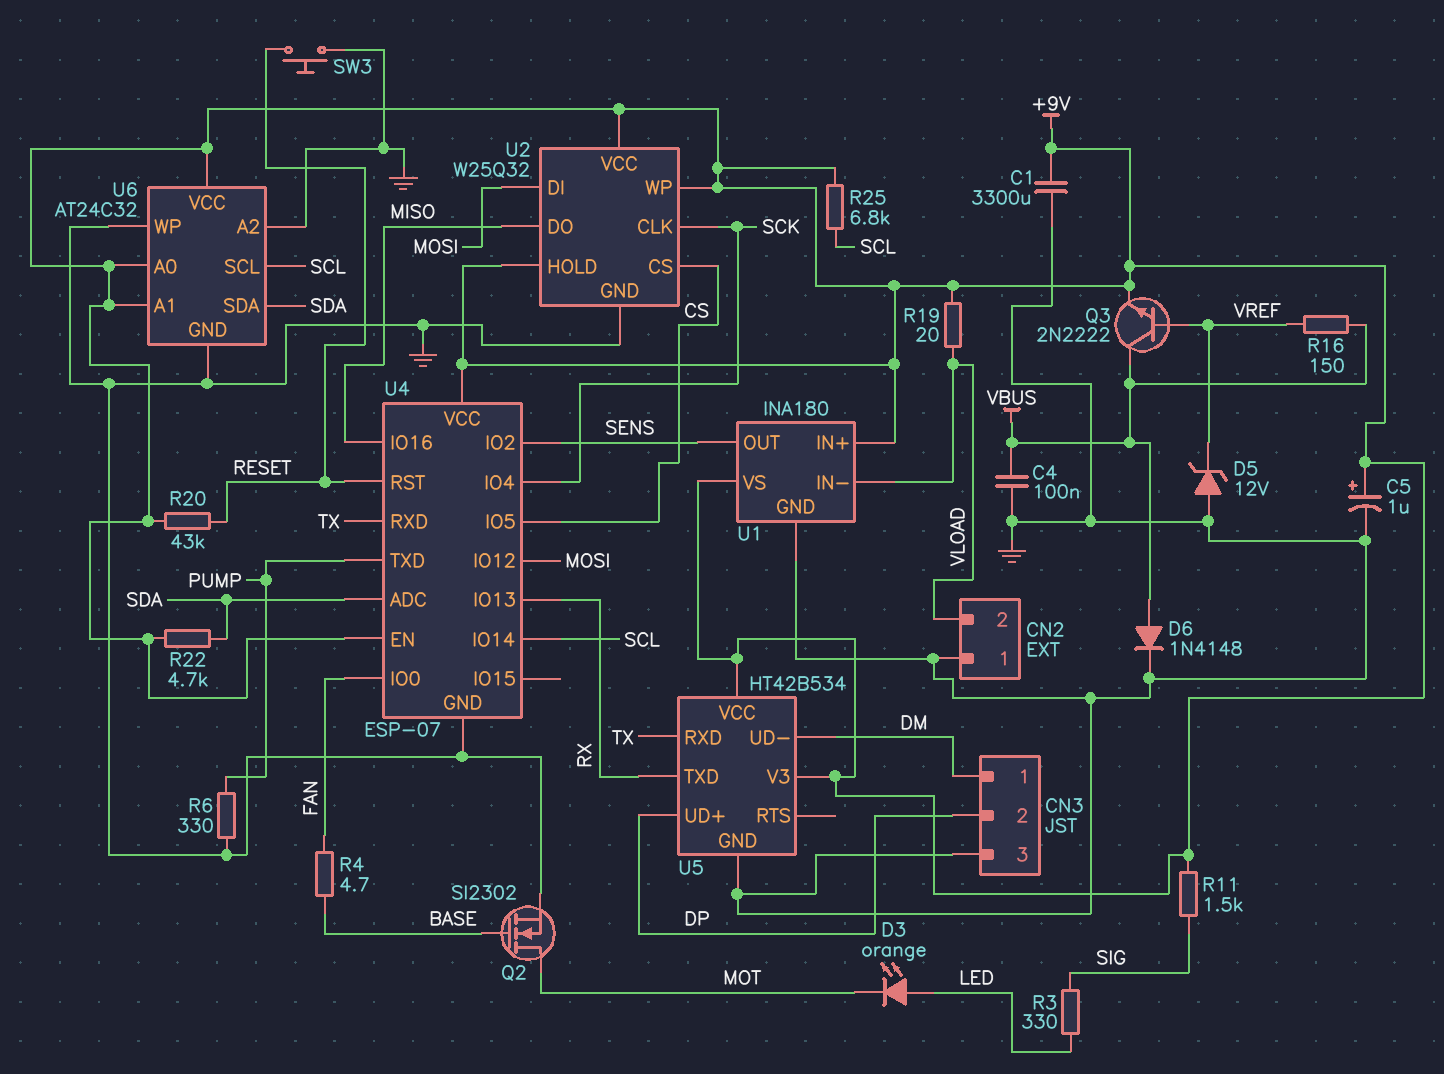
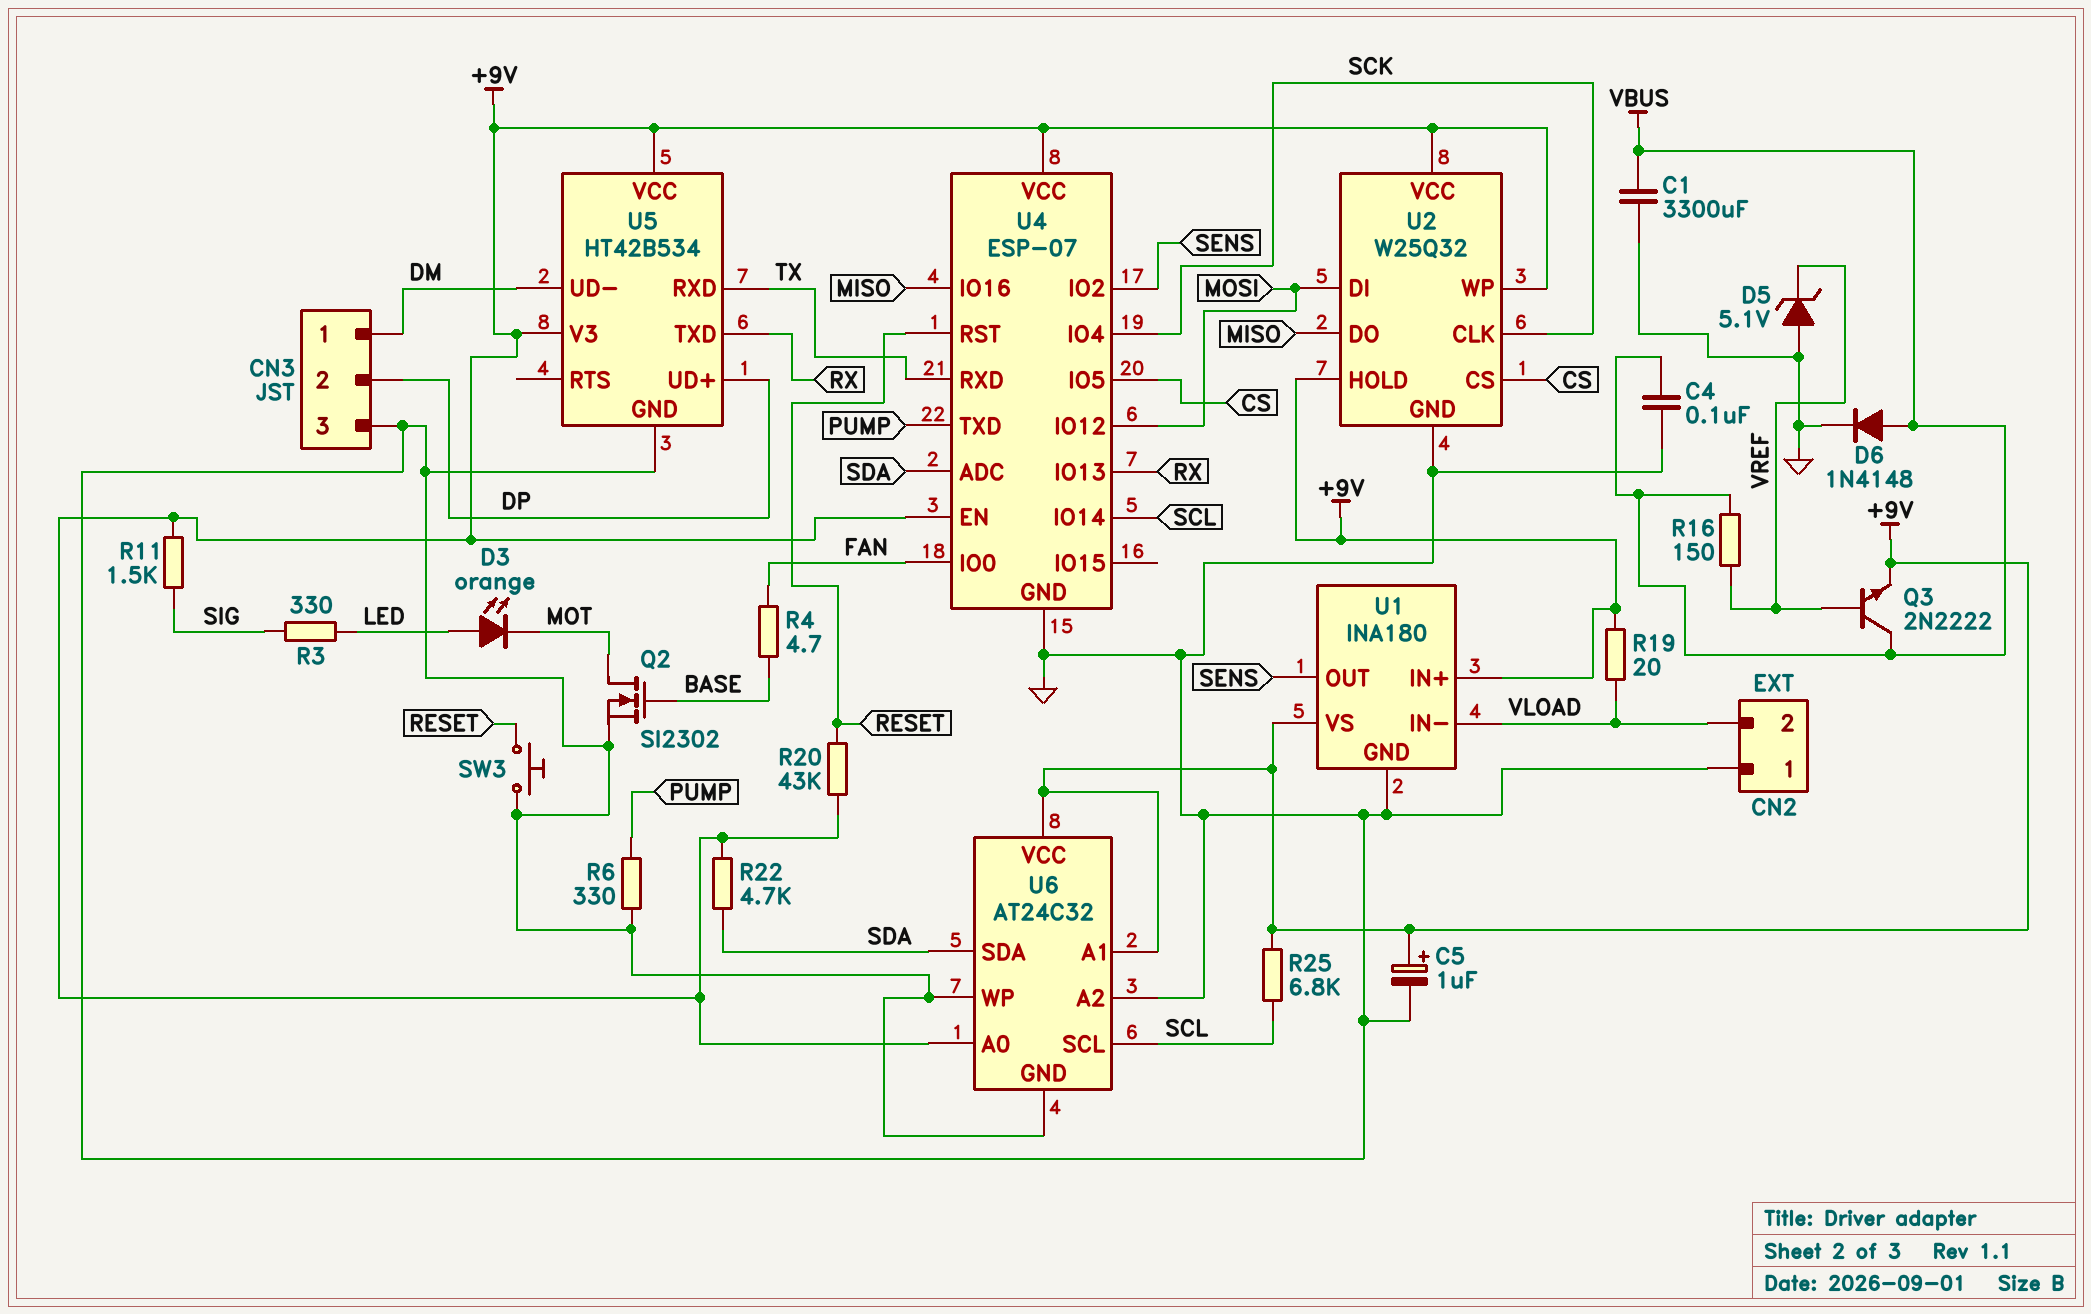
C1: 3300uF (+9V, GND) -> 3300uF (GND, VBUS)
D5: zener 12V (A GND, K VREF) -> zener 5.1V (A GND, K VREF)

